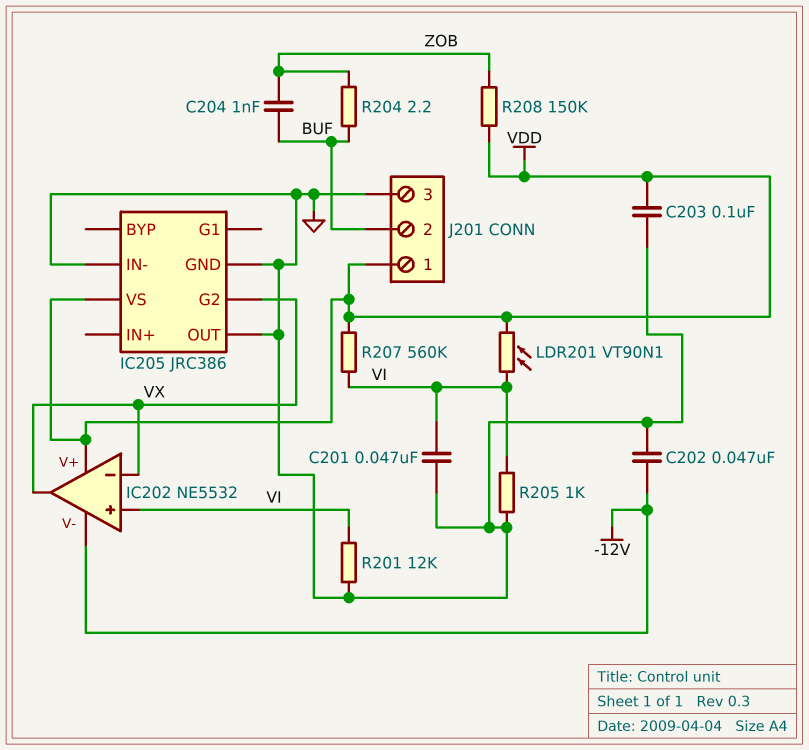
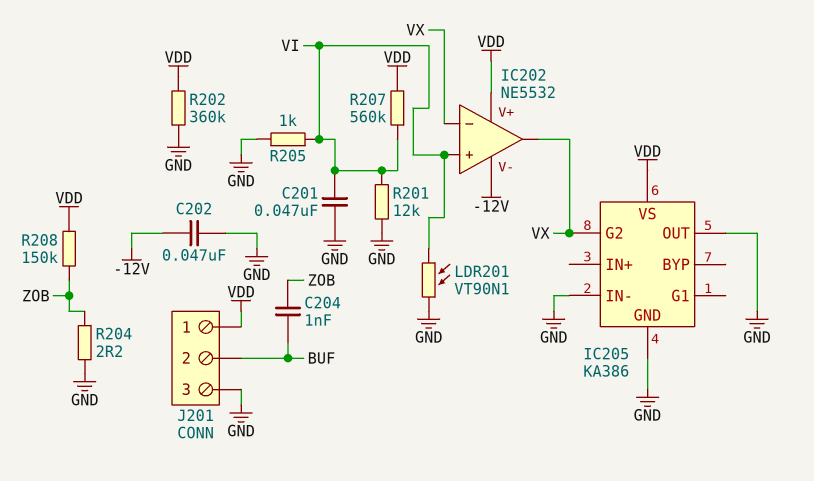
C203: 100nF (GND, VDD) -> none
IC205: JRC386 -> KA386
LDR201: VT90N1 (VDD, VI) -> VT90N1 (GND, VI)
R202: none -> 360k (GND, VDD)
R204: 2.2 (BUF, ZOB) -> 2.2 (GND, ZOB)

